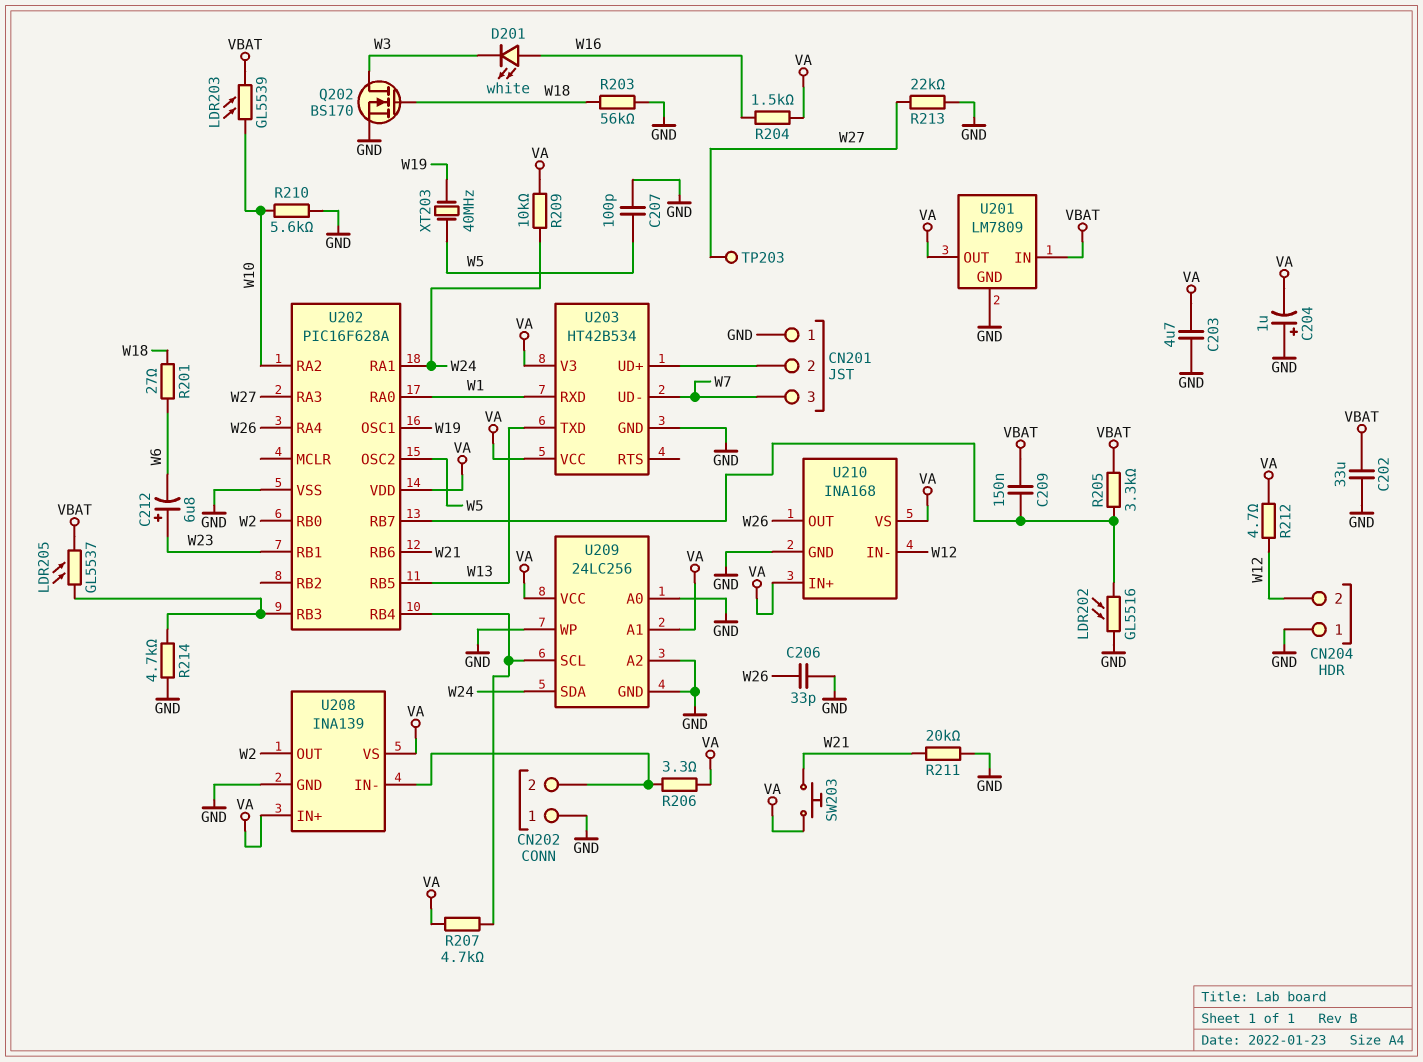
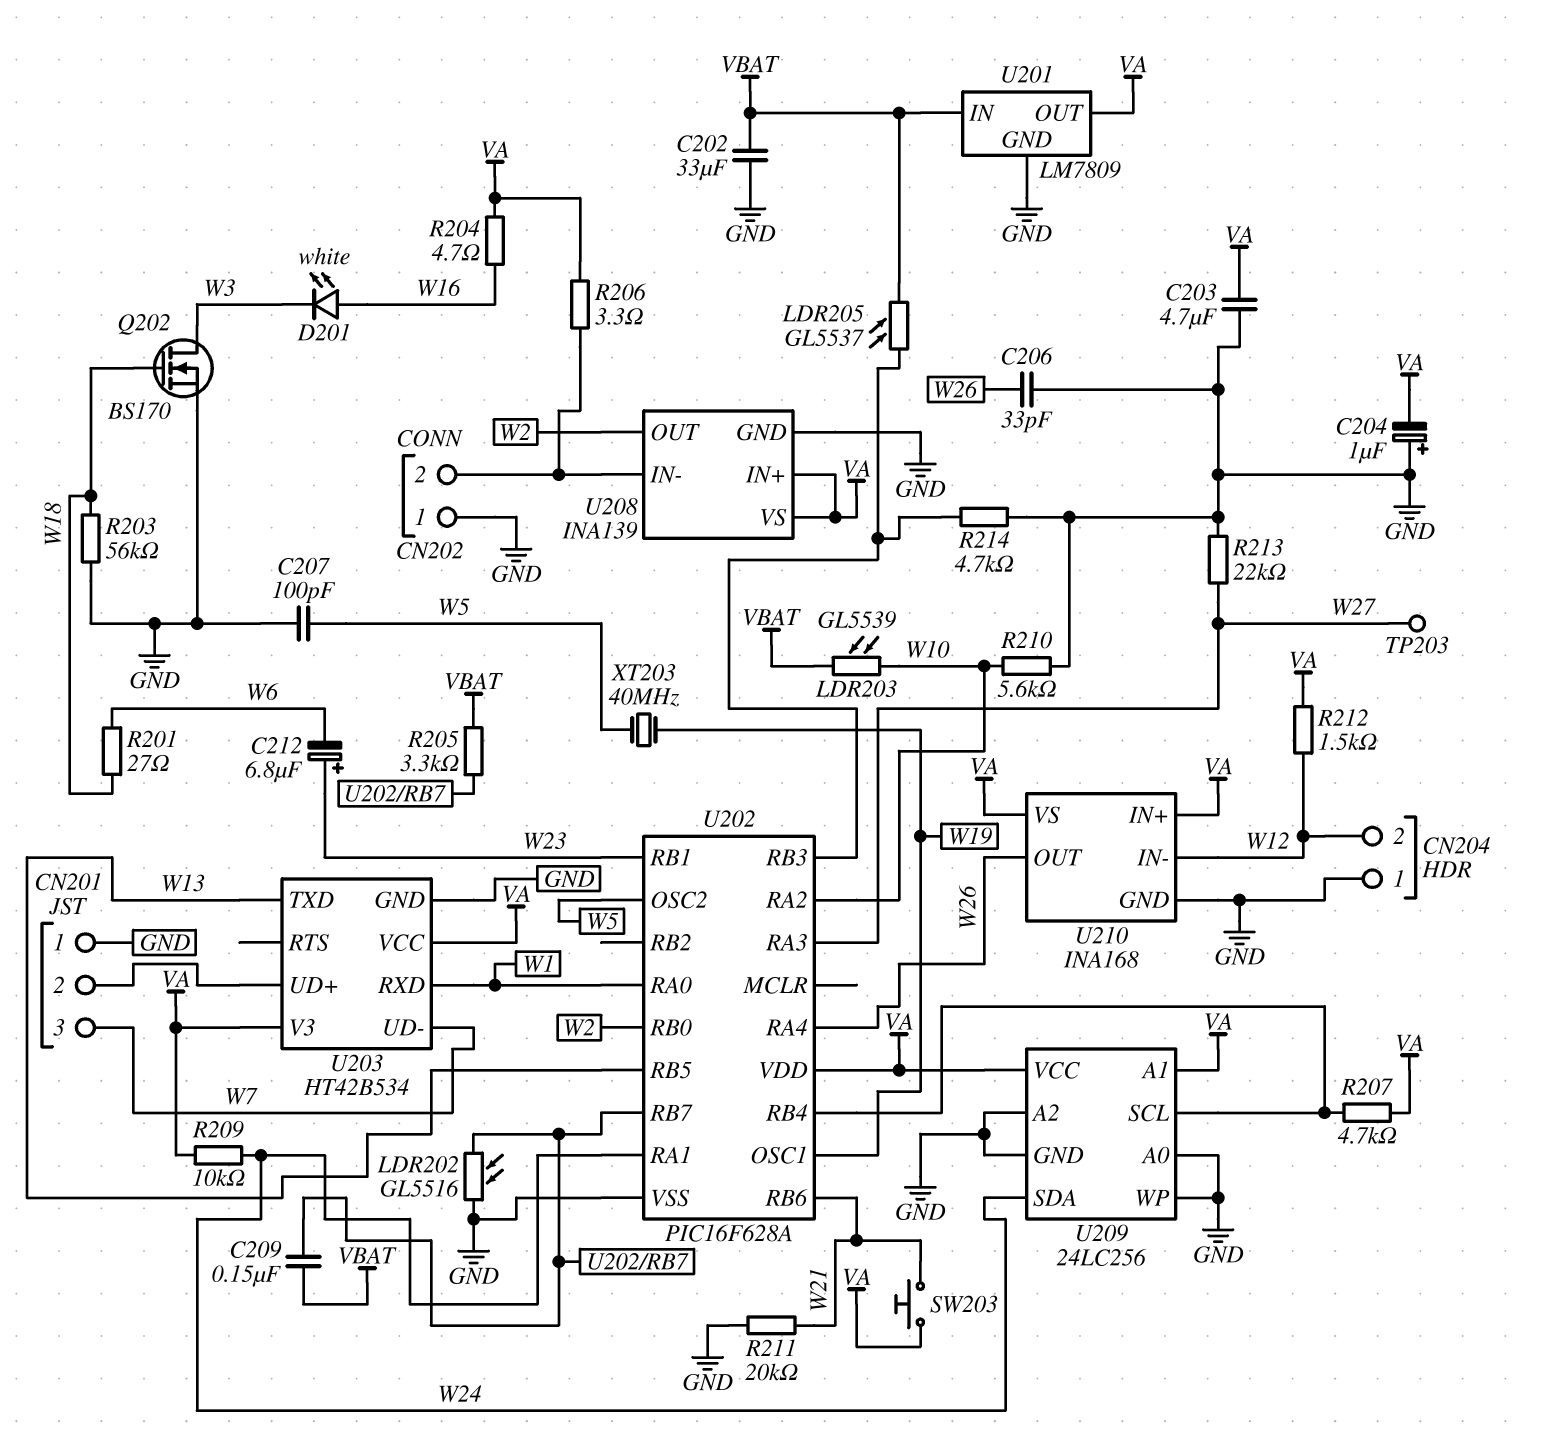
R204: 1.5k (VA, W16) -> 4.7 (VA, W16)
R212: 4.7 (VA, W12) -> 1.5k (VA, W12)

